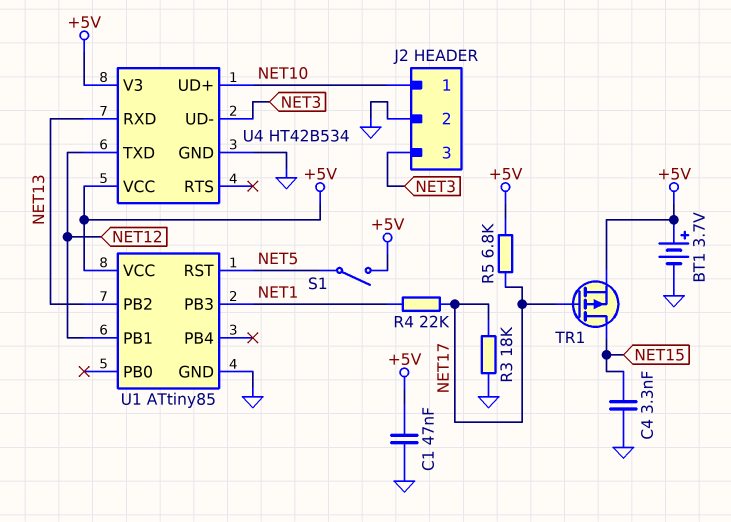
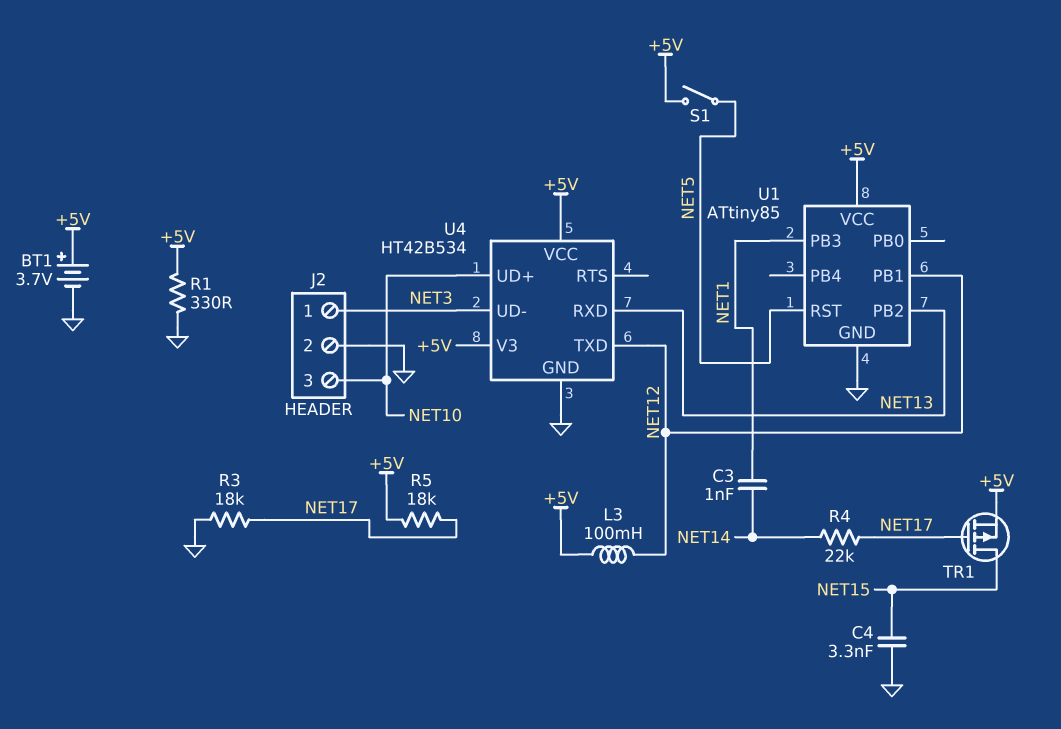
C1: 47nF (+5V, GND) -> none
C3: none -> 1nF (NET1, NET14)
J2 pin 1: NET10 -> NET3
J2 pin 3: NET3 -> NET10
L3: none -> 100mH (+5V, NET12)
R1: none -> 330 (+5V, GND)
R4: 22k (NET1, NET17) -> 22k (NET14, NET17)
R5: 6.8k (+5V, NET17) -> 18k (+5V, NET17)

